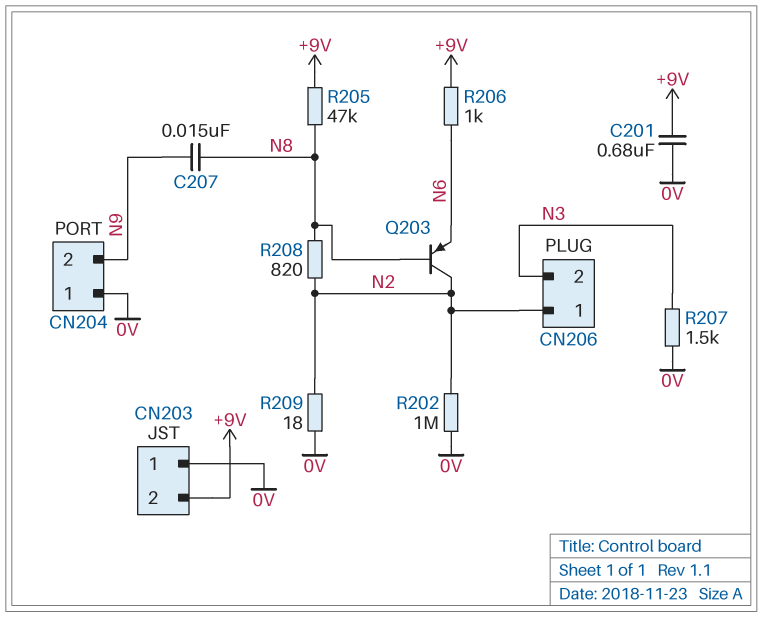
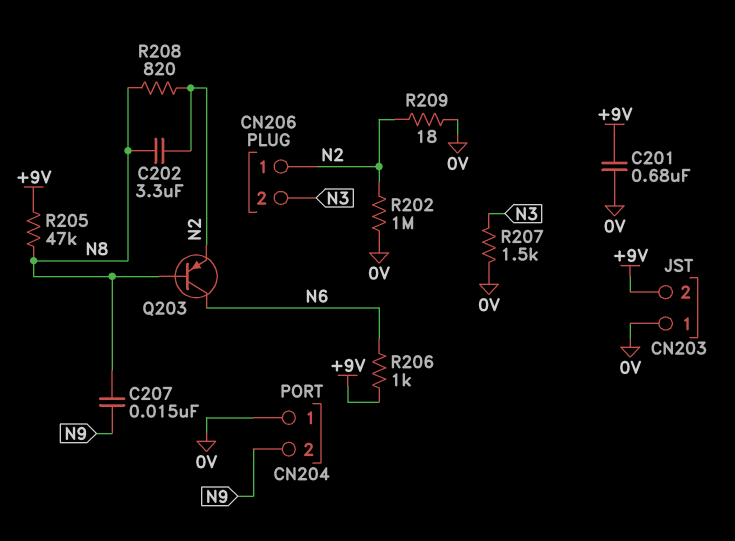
C202: none -> 3.3uF (N2, N8)
Q203: PNP (B N8, C N2, E N6) -> PNP (B N8, C N6, E N2)

